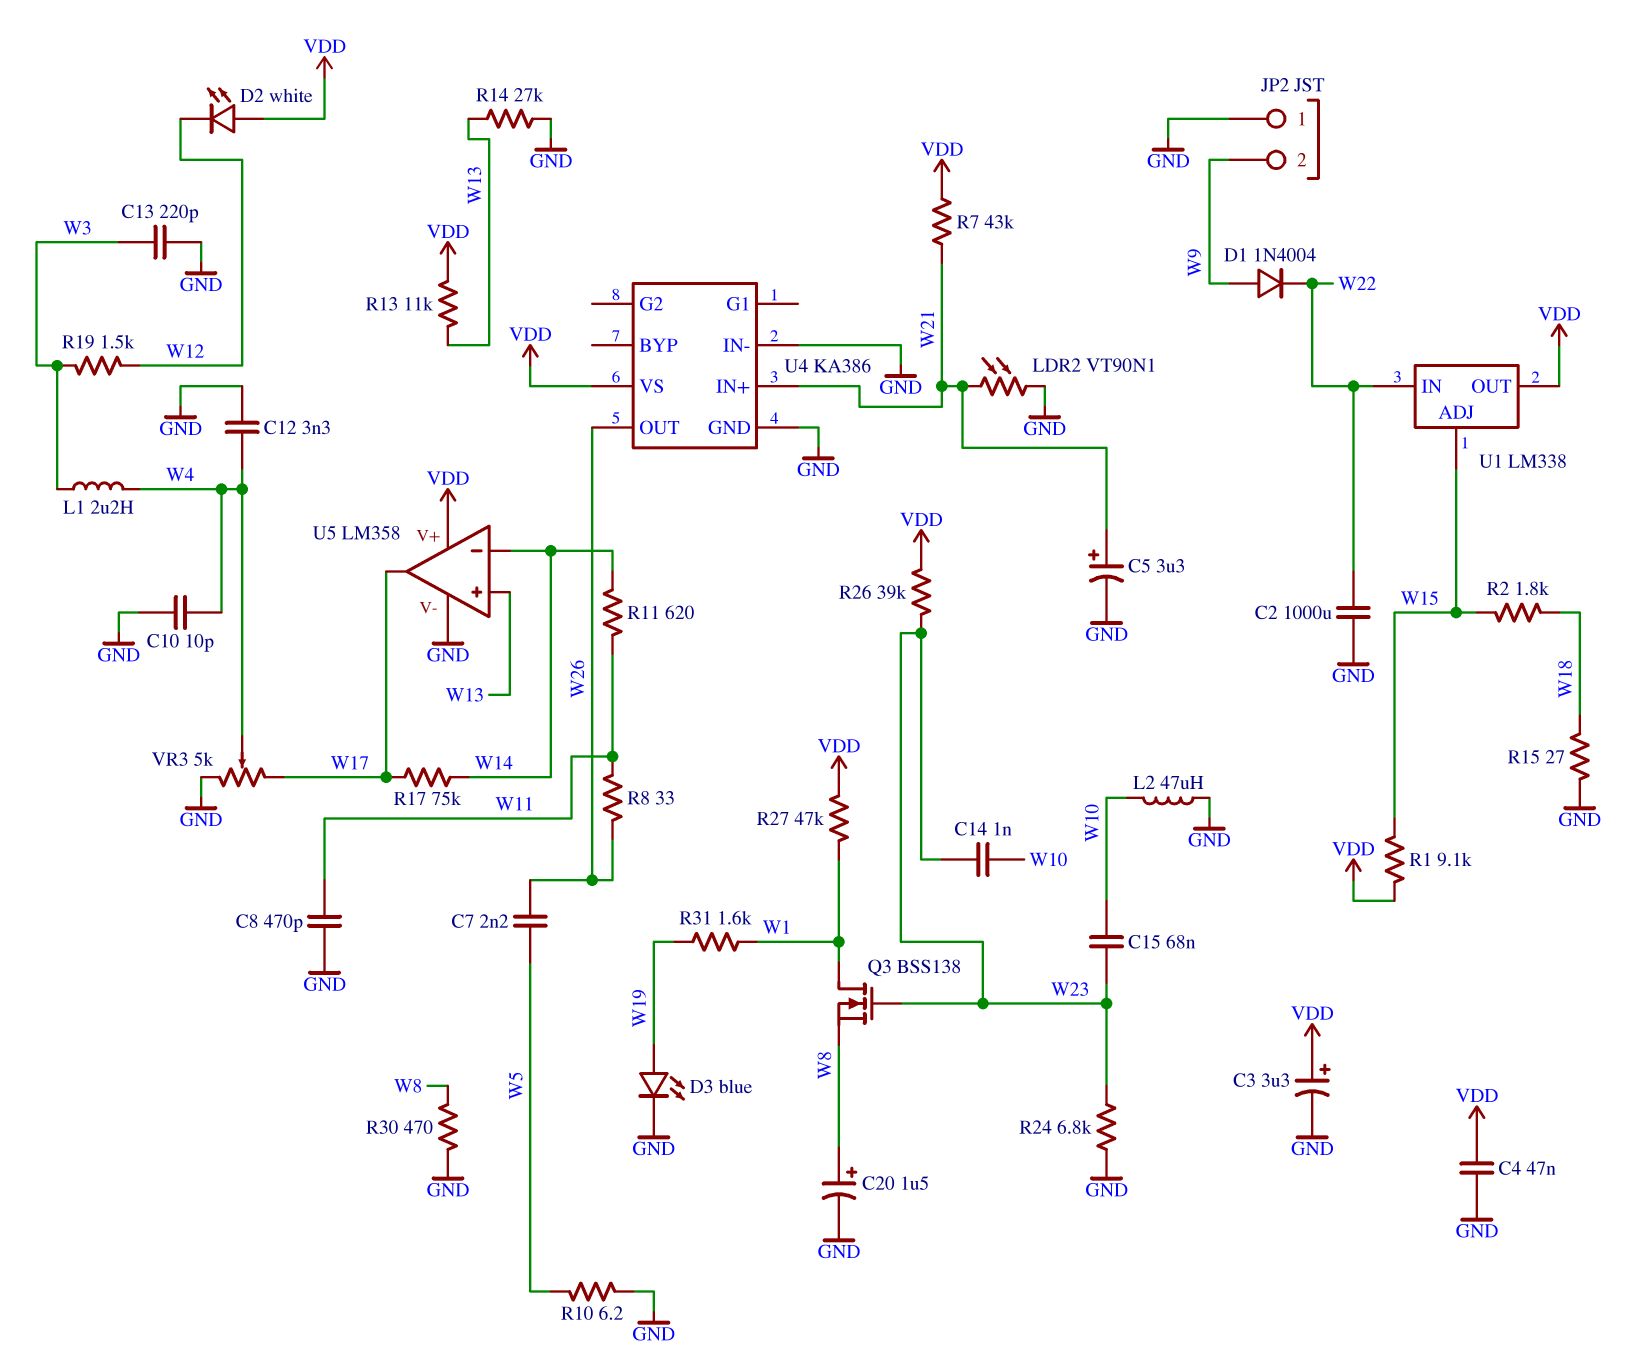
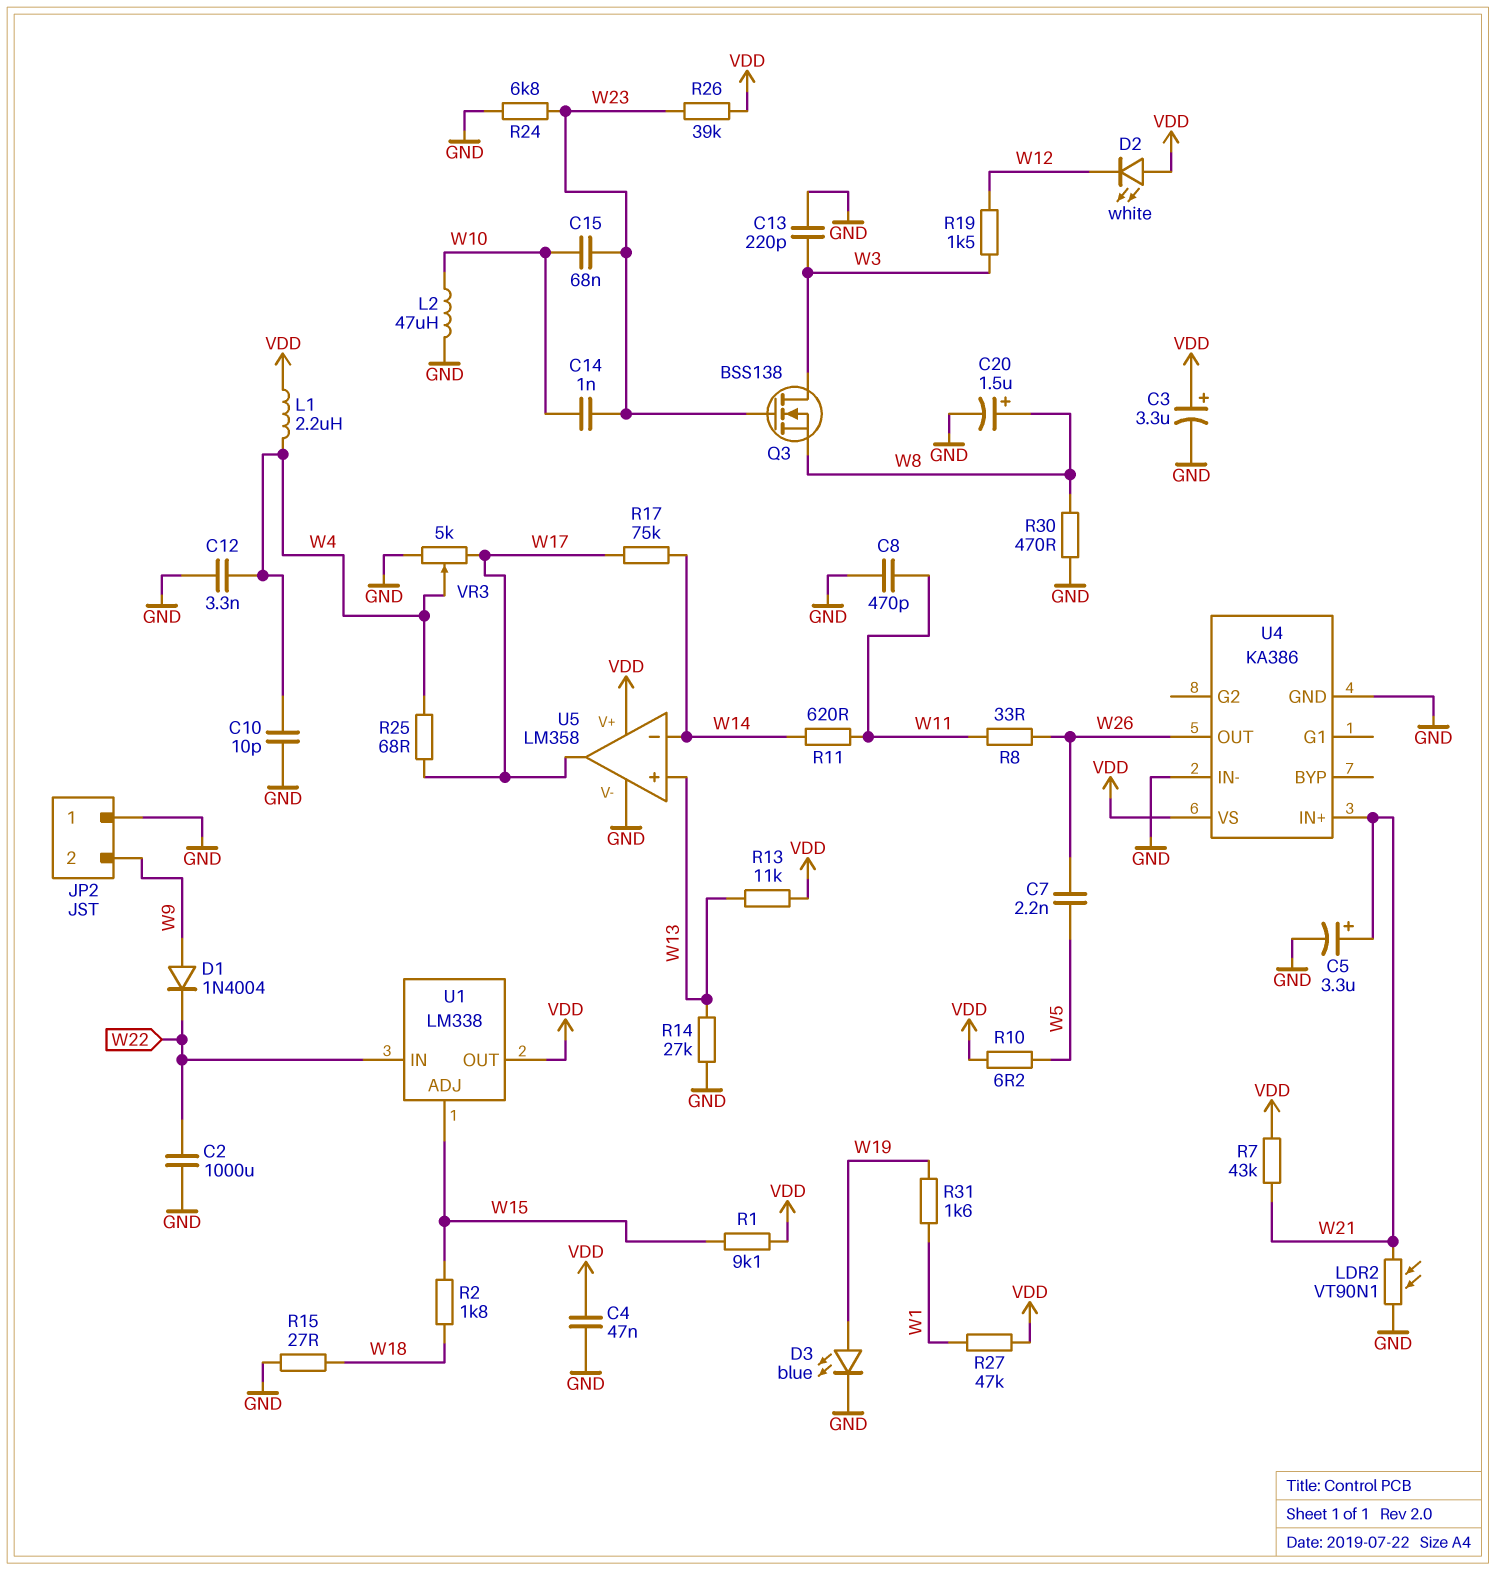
L1: 2.2uH (W3, W4) -> 2.2uH (VDD, W4)
Q3: NMOS BSS138 (G W23, D W1, S W8) -> NMOS BSS138 (G W23, D W3, S W8)
R10: 6.2 (GND, W5) -> 6.2 (VDD, W5)
R25: none -> 68 (W4, W17)

